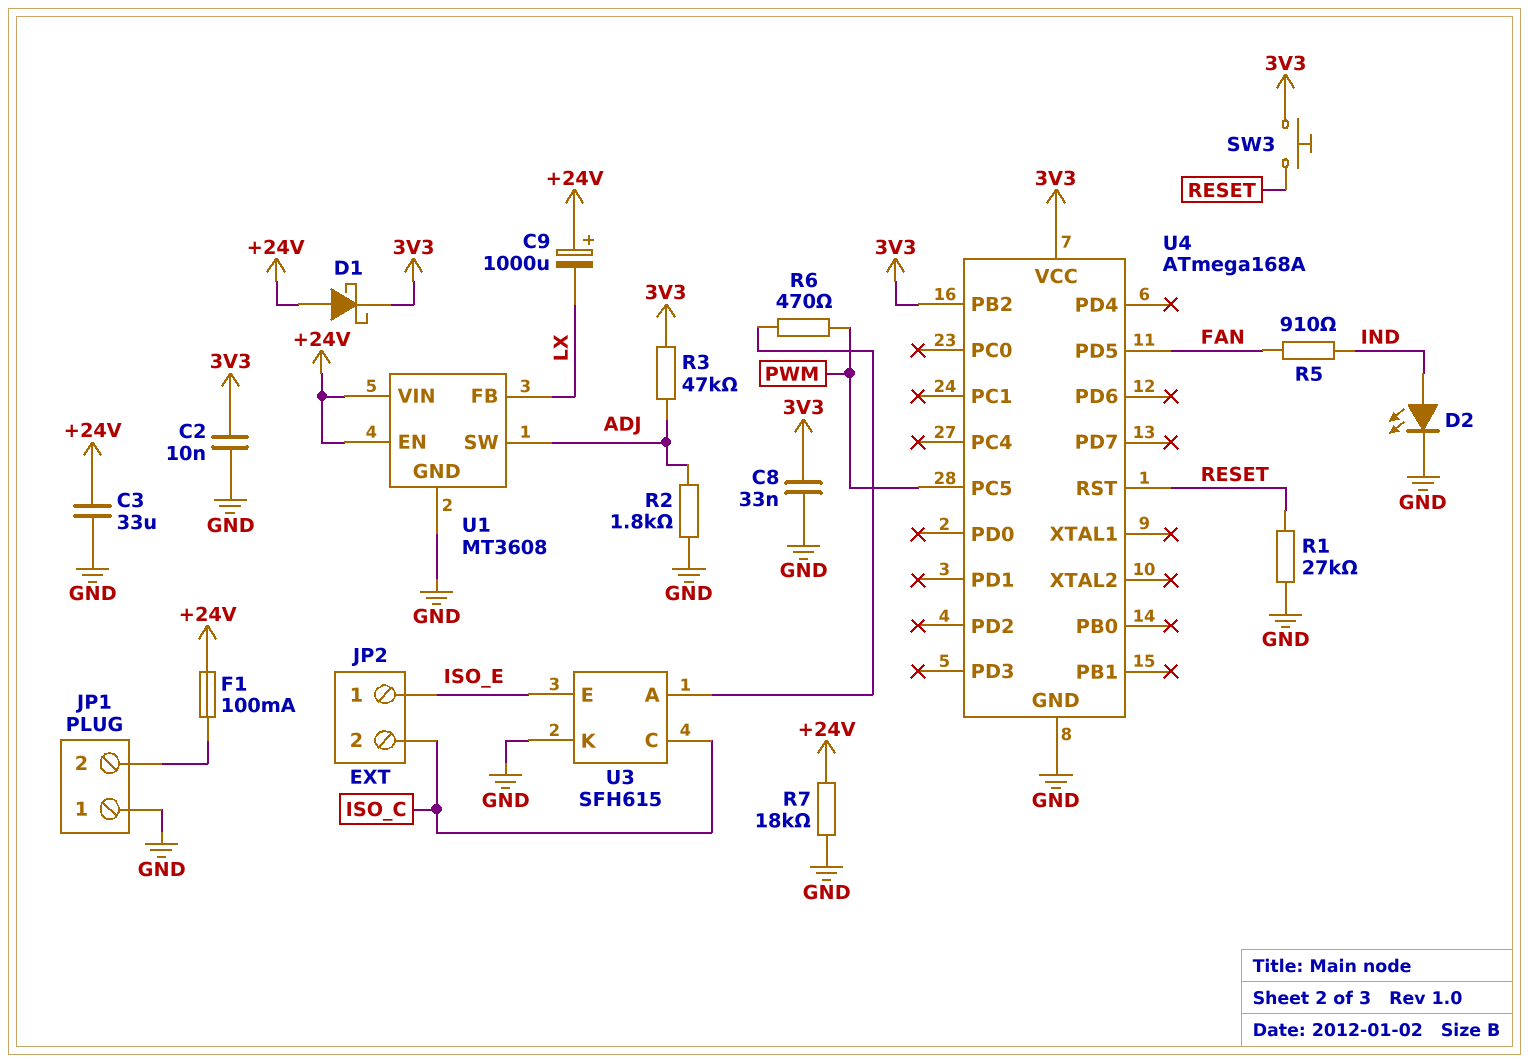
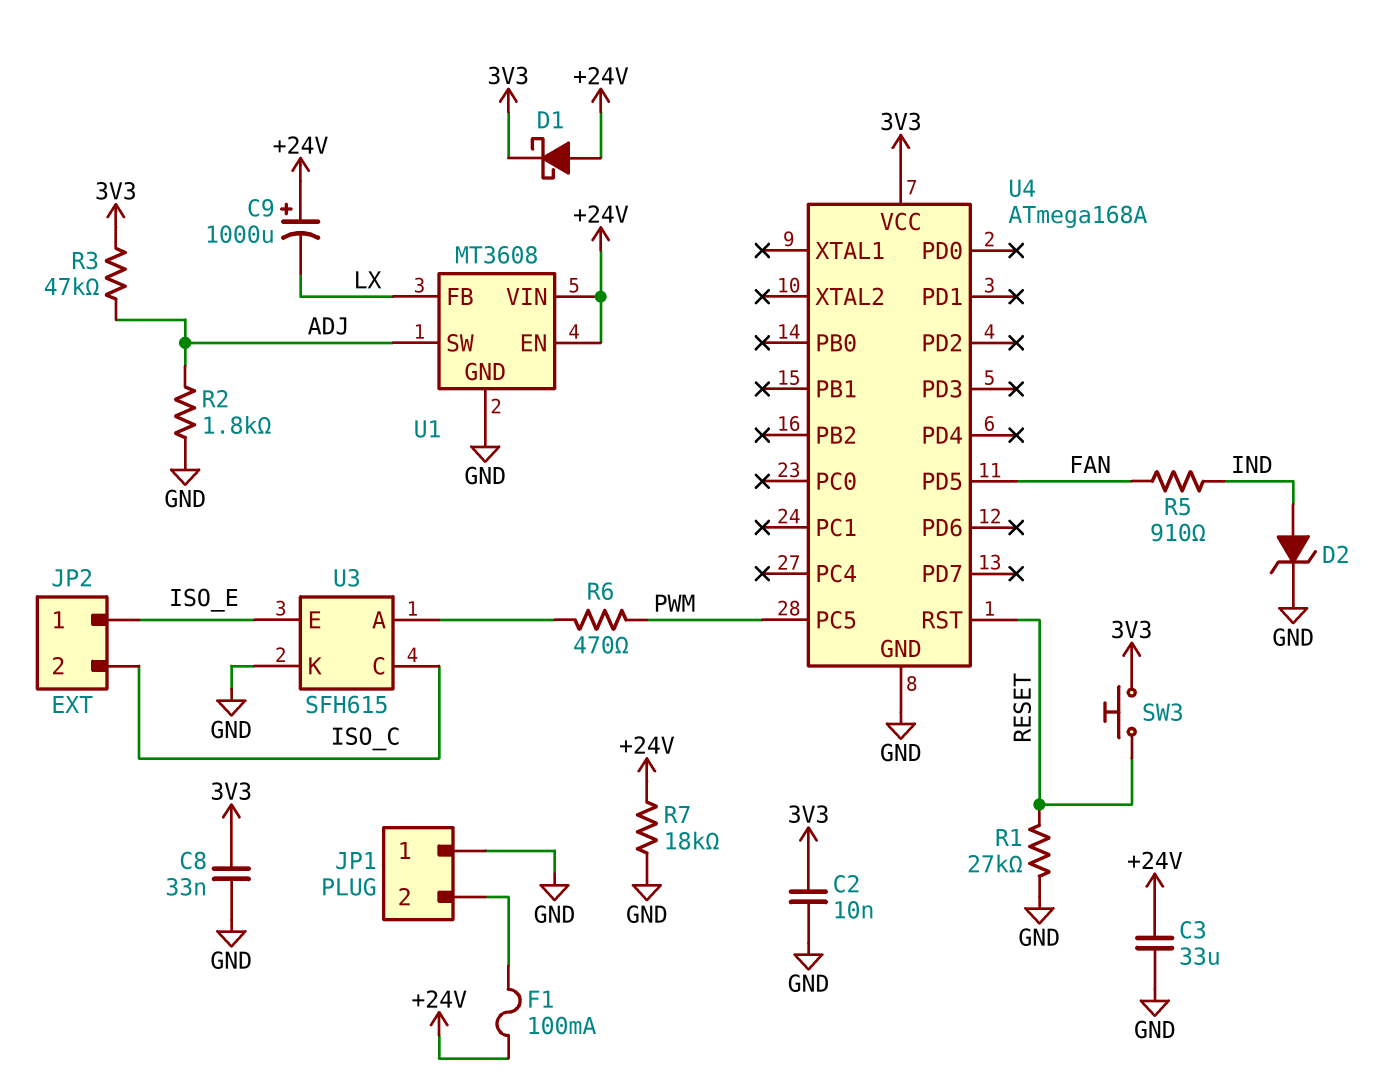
D2: LED (A IND, K GND) -> zener (A IND, K GND)
U4 pin PB2: 3V3 -> none

